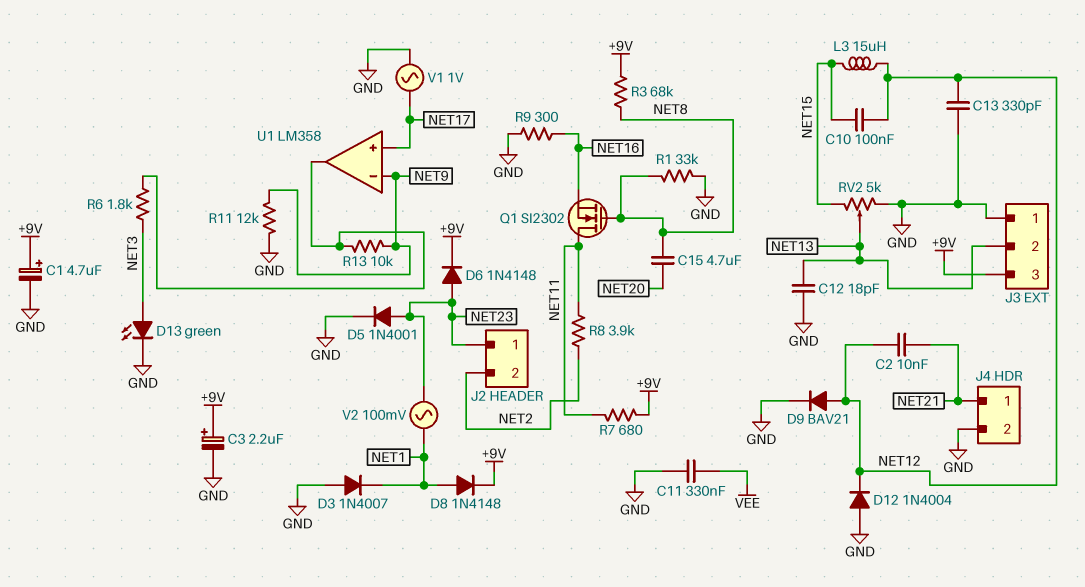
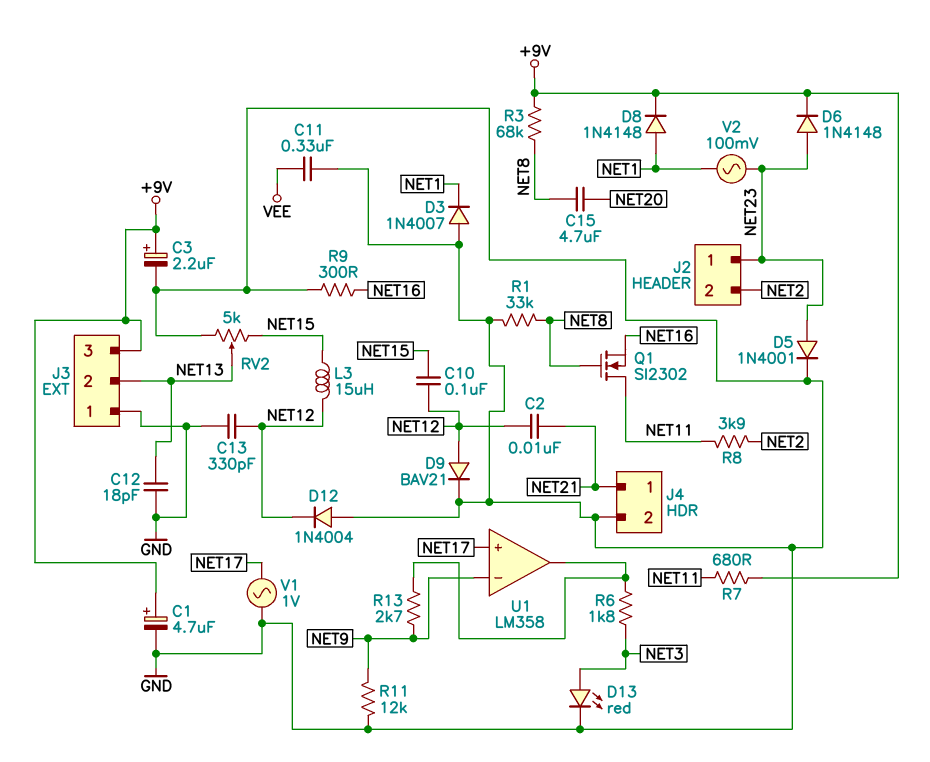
D13: LED green (A NET3, K GND) -> LED red (A NET3, K GND)
R13: 10k (NET9, U1/out) -> 2.7k (NET9, U1/out)

